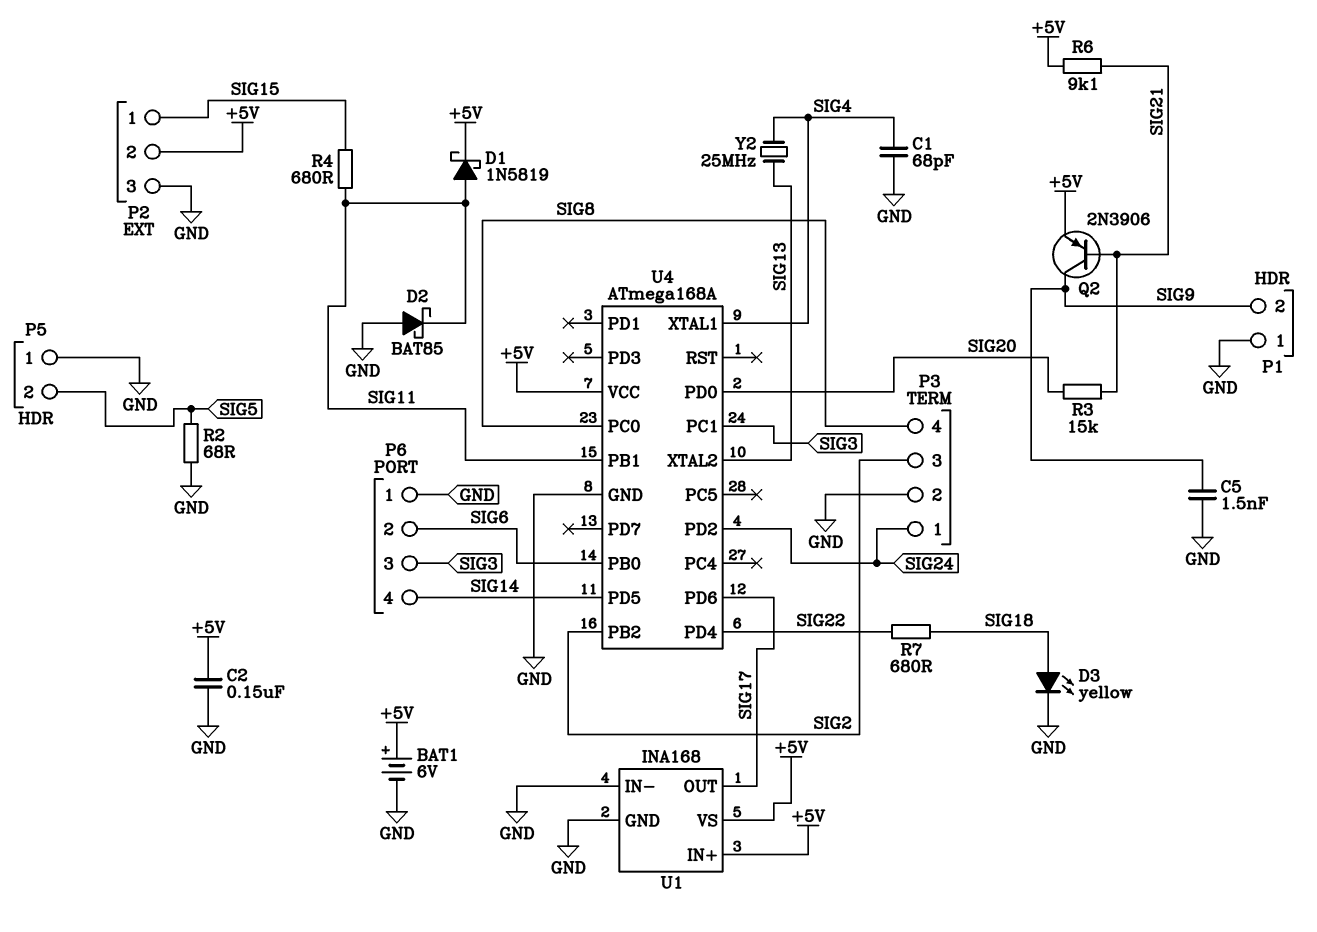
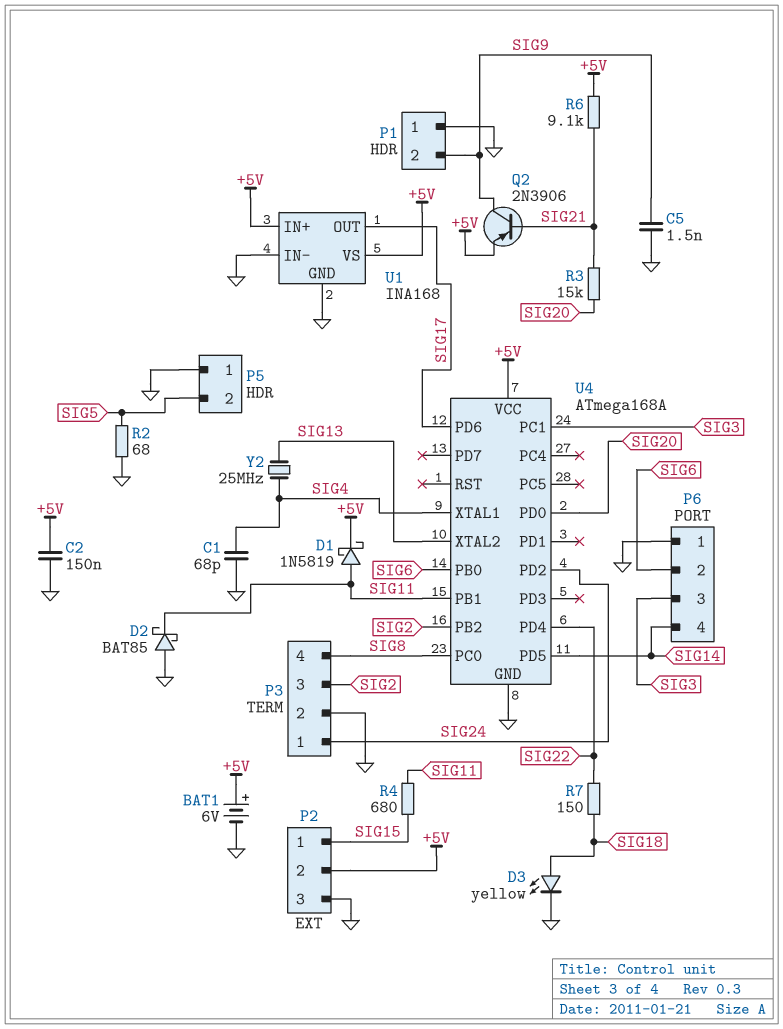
R7: 680 (SIG18, SIG22) -> 150 (SIG18, SIG22)

